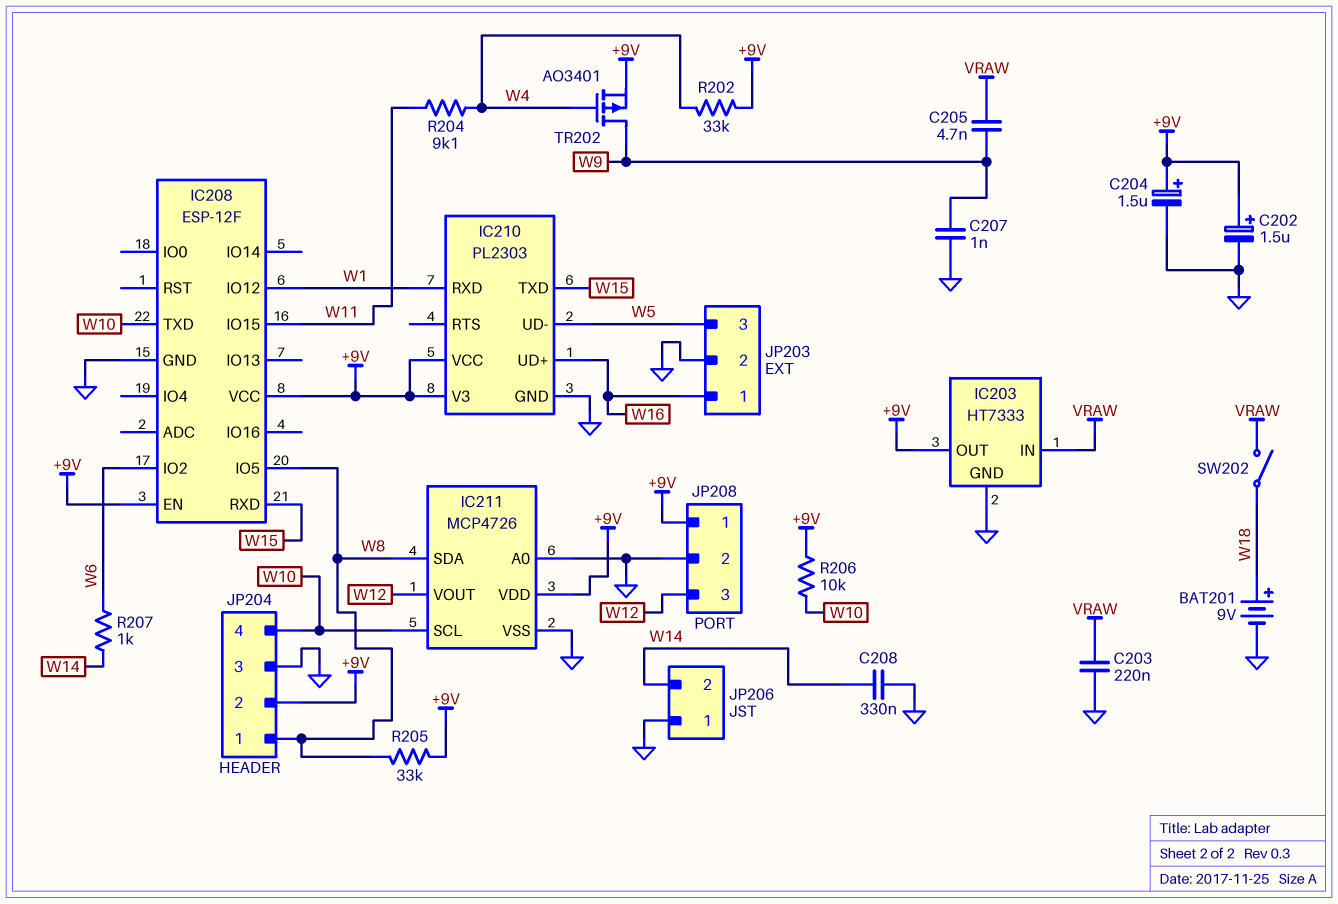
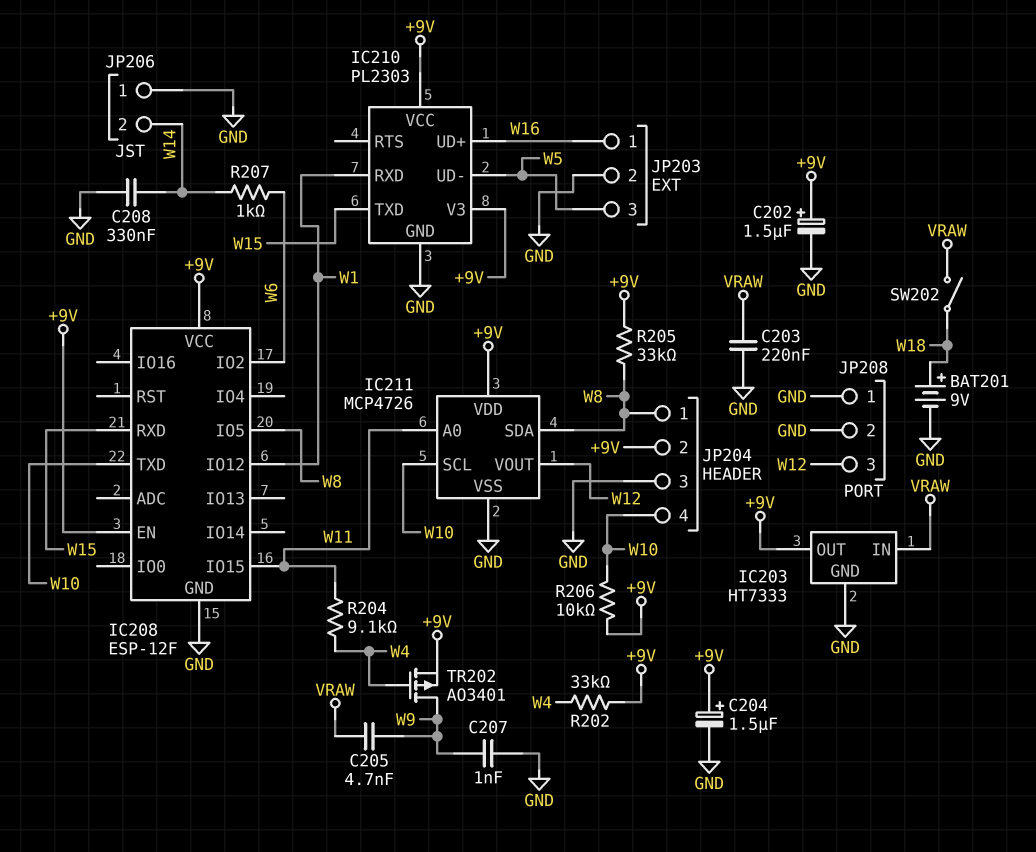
IC211 pin A0: GND -> W11
JP208 pin 1: +9V -> GND

